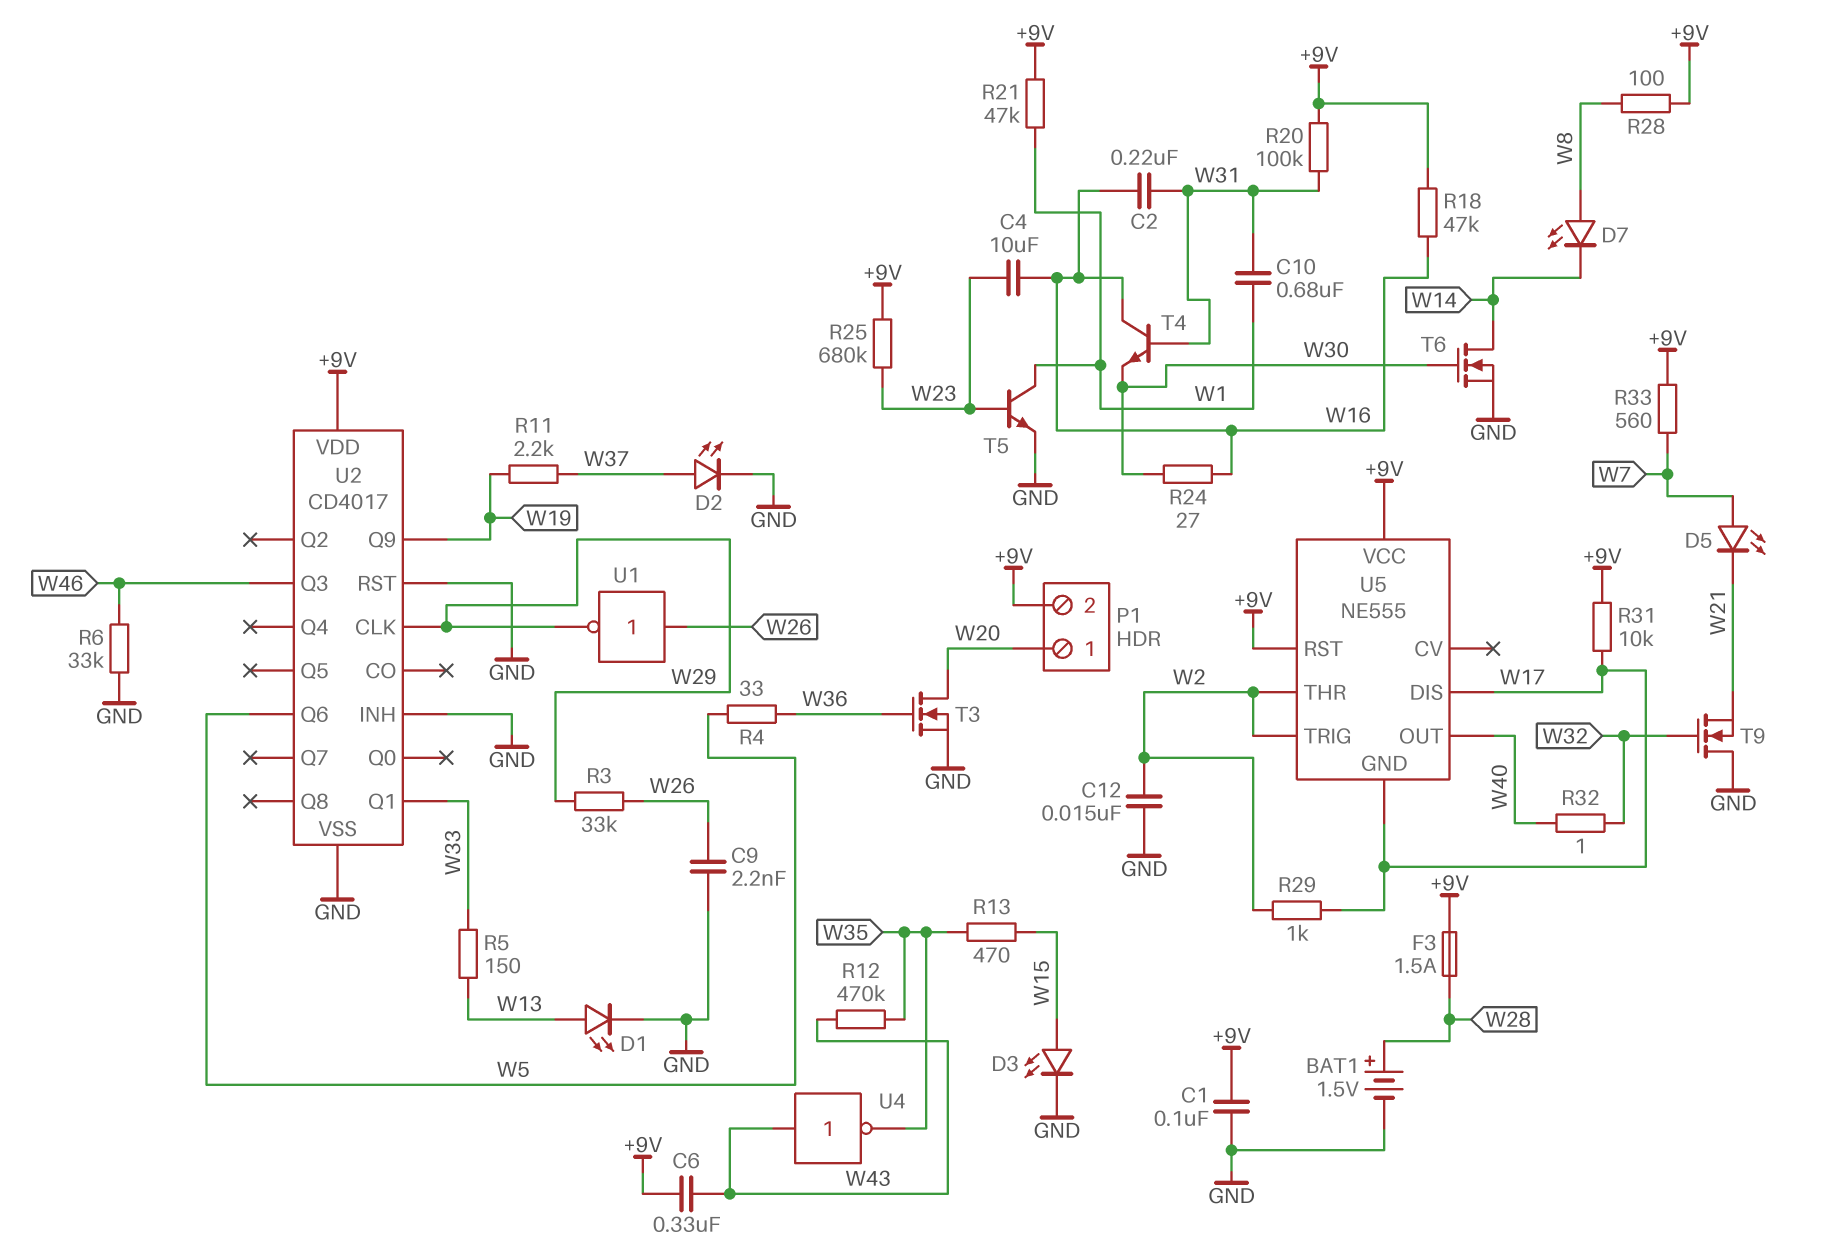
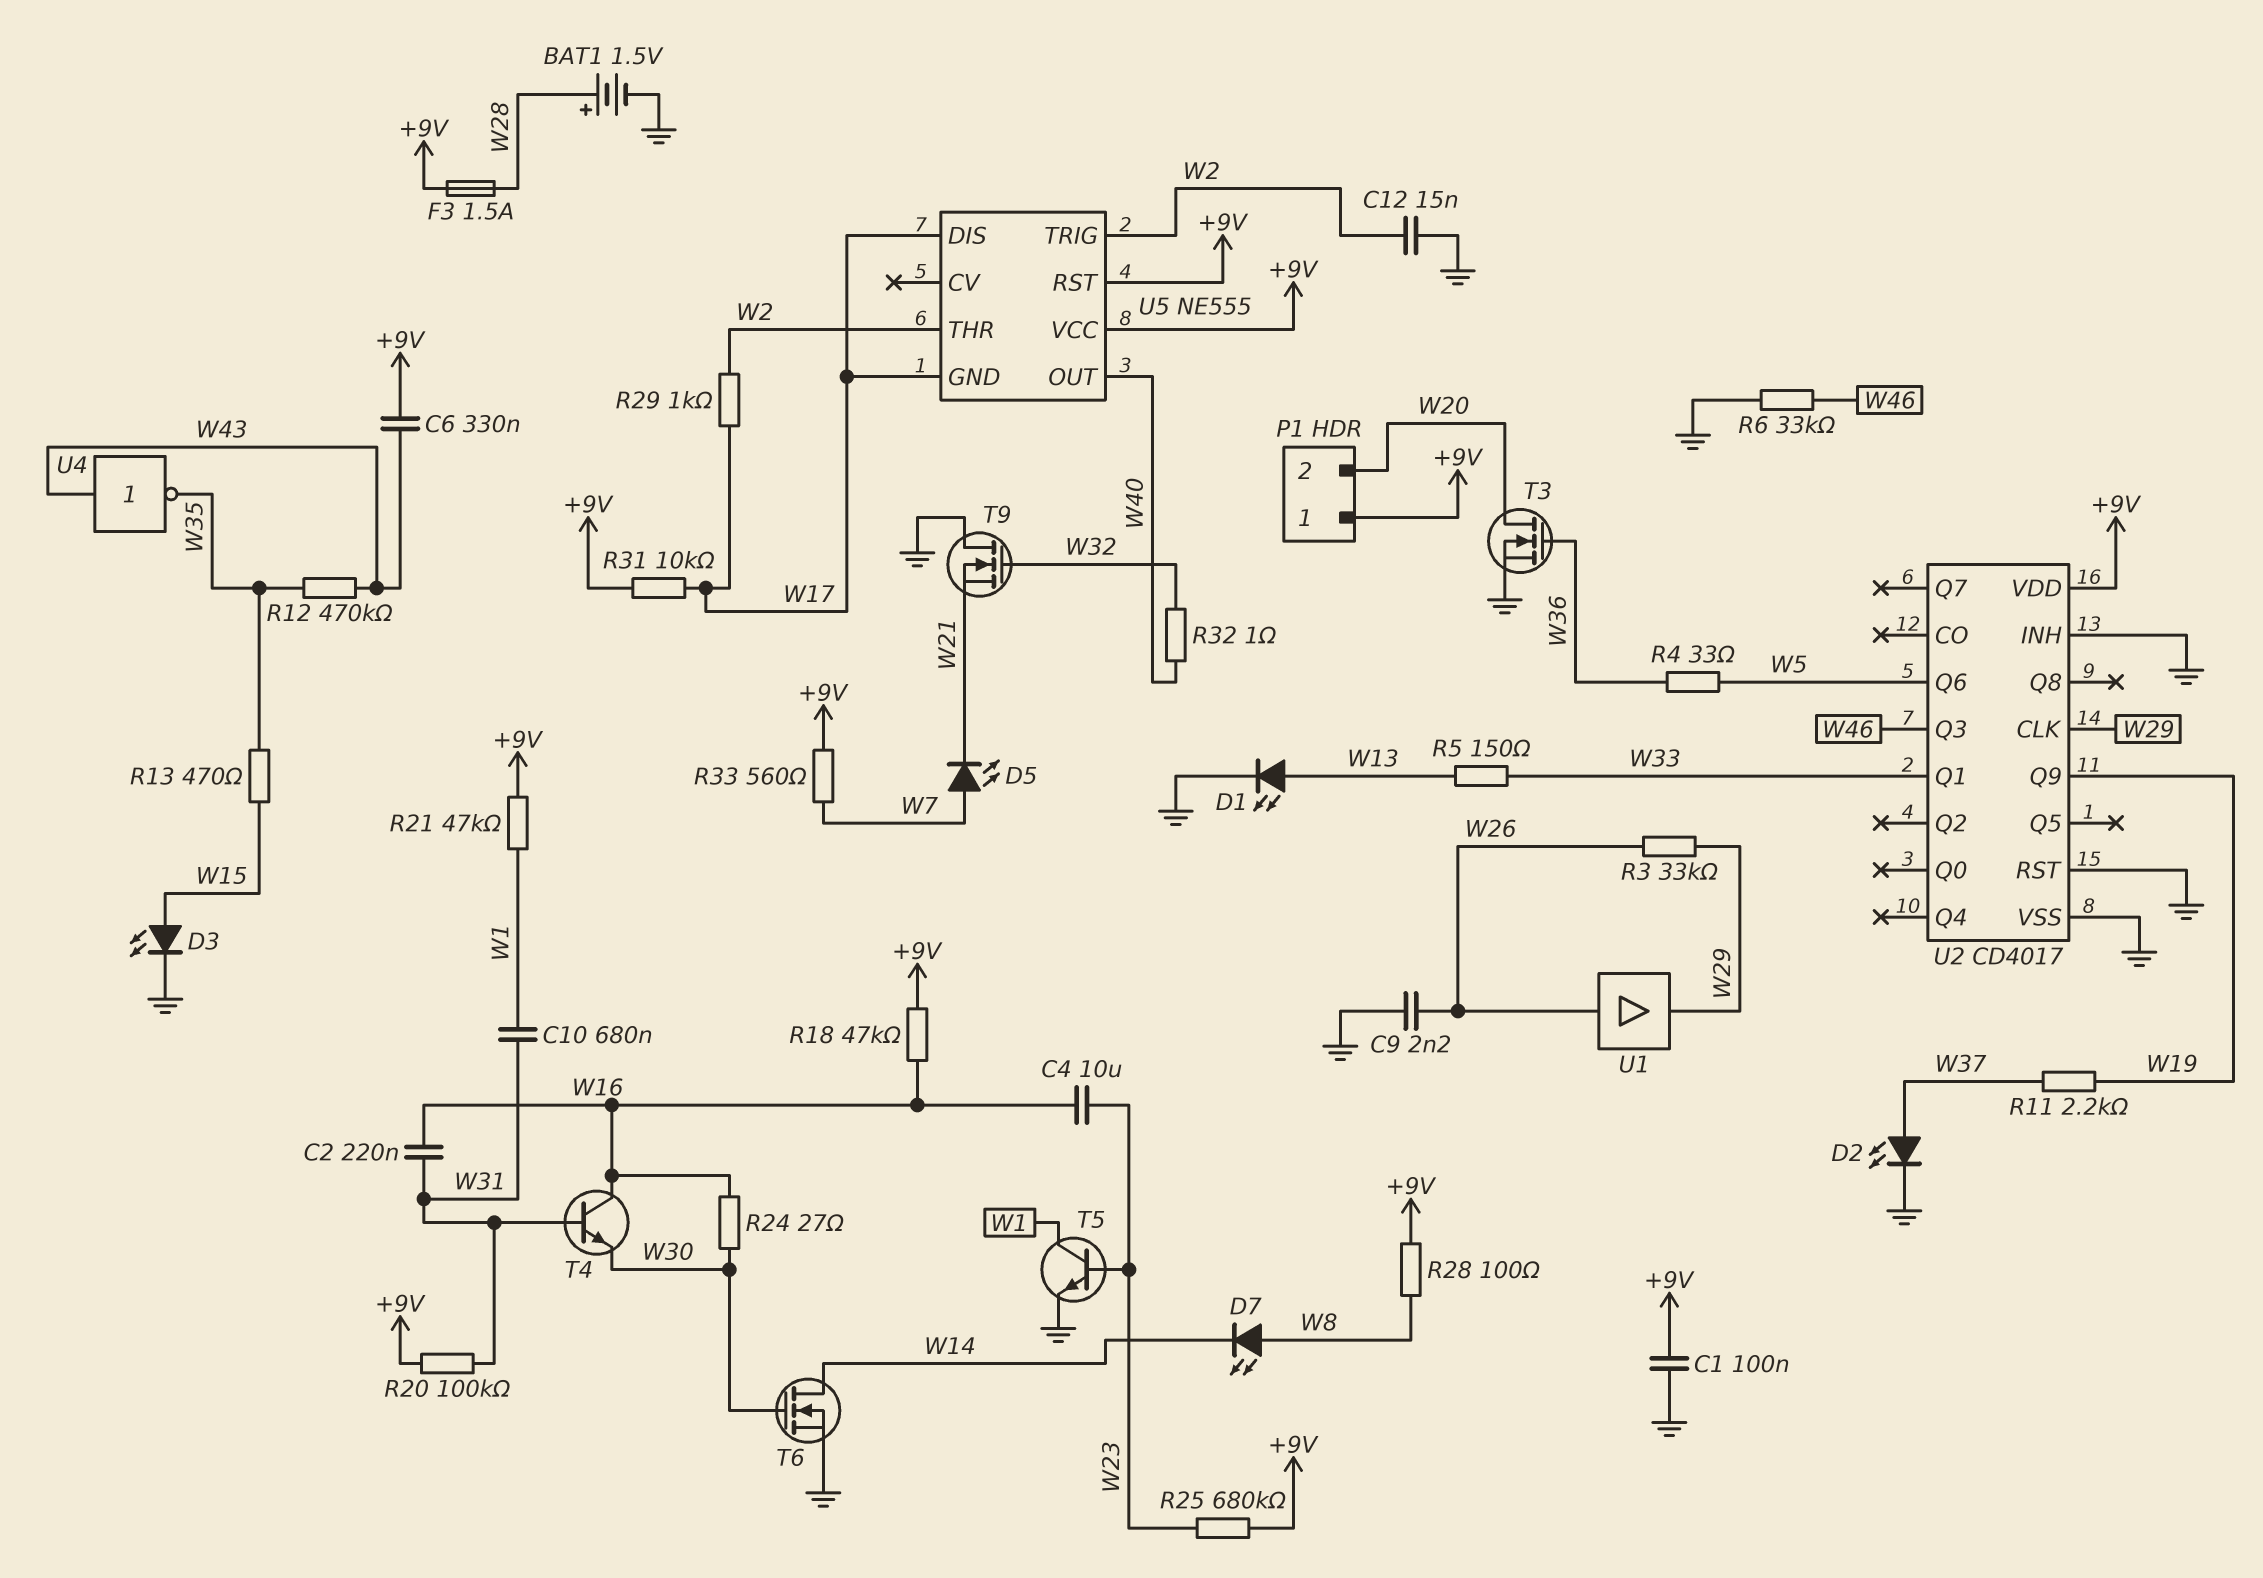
P1 pin 1: W20 -> +9V
P1 pin 2: +9V -> W20
U1: NOT (in W26, out W29) -> buffer (in W26, out W29)

